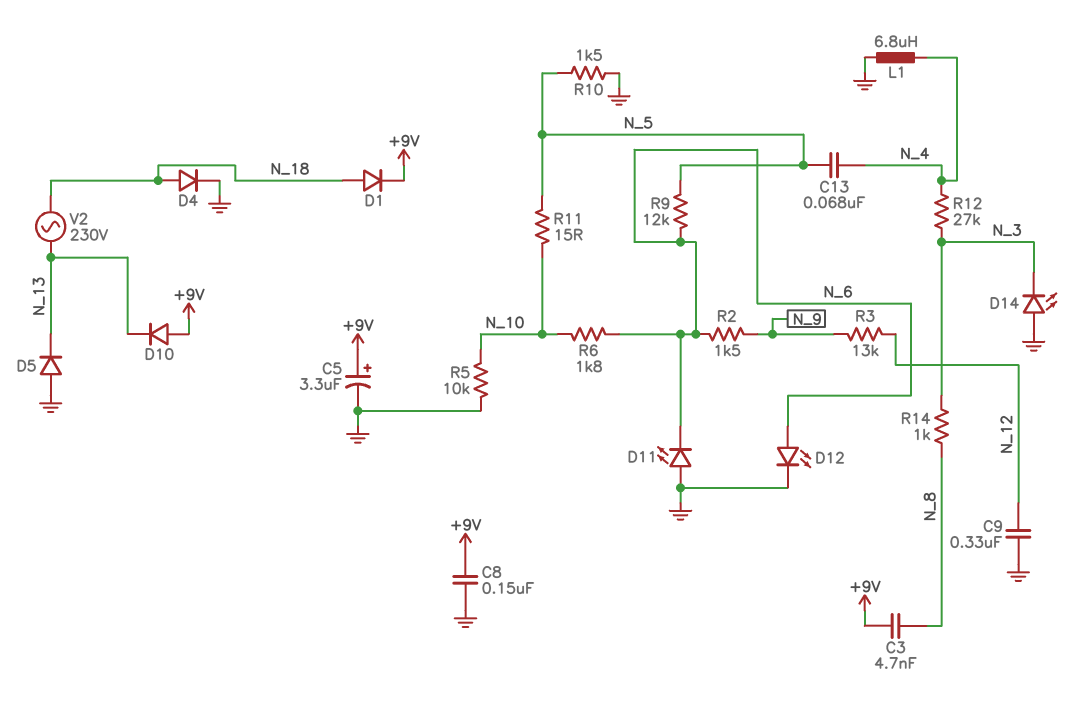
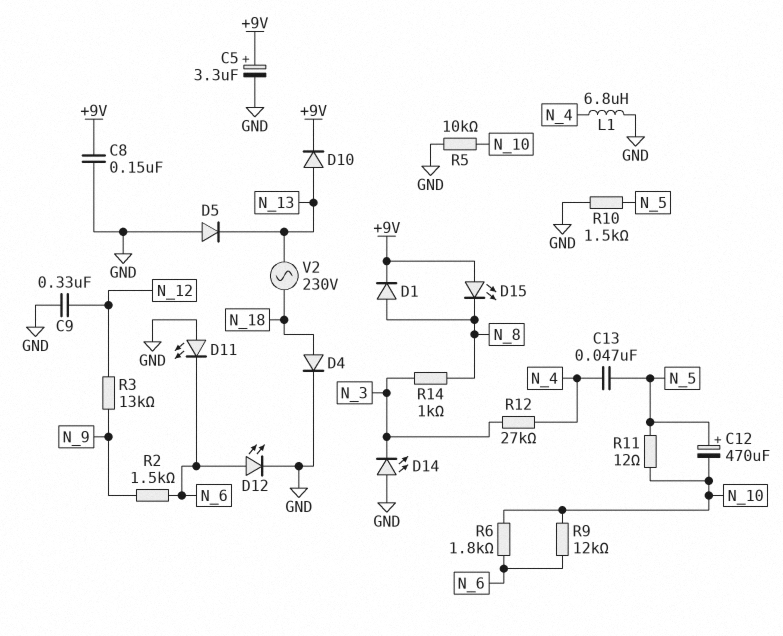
C3: 4.7nF (+9V, N_8) -> none
C12: none -> 470uF (plus N_5, minus N_10)
C13: 68nF (N_4, N_5) -> 47nF (N_4, N_5)
D1: diode (A N_18, K +9V) -> diode (A N_8, K +9V)
D10: diode (A +9V, K N_13) -> diode (A N_13, K +9V)
D15: none -> LED (A +9V, K N_8)
R9: 12k (N_5, N_6) -> 12k (N_6, N_10)
R11: 15 (N_5, N_10) -> 12 (N_5, N_10)

